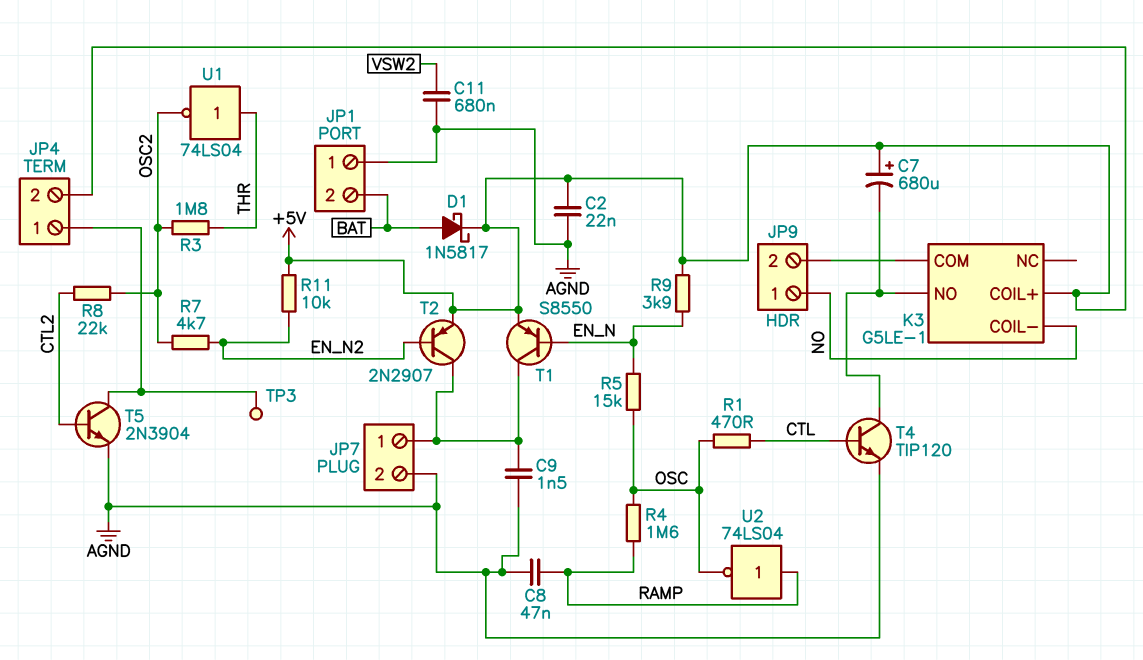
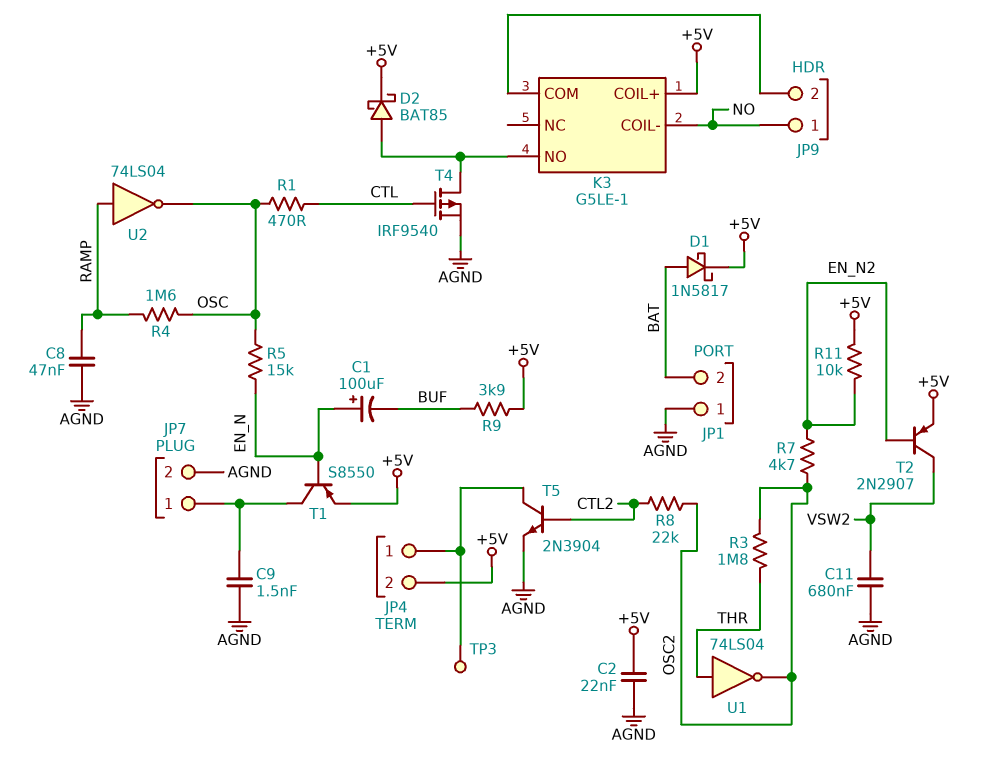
C1: none -> 100uF (plus EN_N, minus BUF)
C7: 680uF (plus +5V, minus K3/NO) -> none
D2: none -> schottky BAT85 (A K3/NO, K +5V)
R9: 3.9k (+5V, EN_N) -> 3.9k (+5V, BUF)
T2: PNP 2N2907 (B EN_N2, C JP7/1, E +5V) -> PNP 2N2907 (B EN_N2, C VSW2, E +5V)
T4: NPN TIP120 (B CTL, C K3/NO, E AGND) -> PMOS IRF9540 (G CTL, D K3/NO, S AGND)

